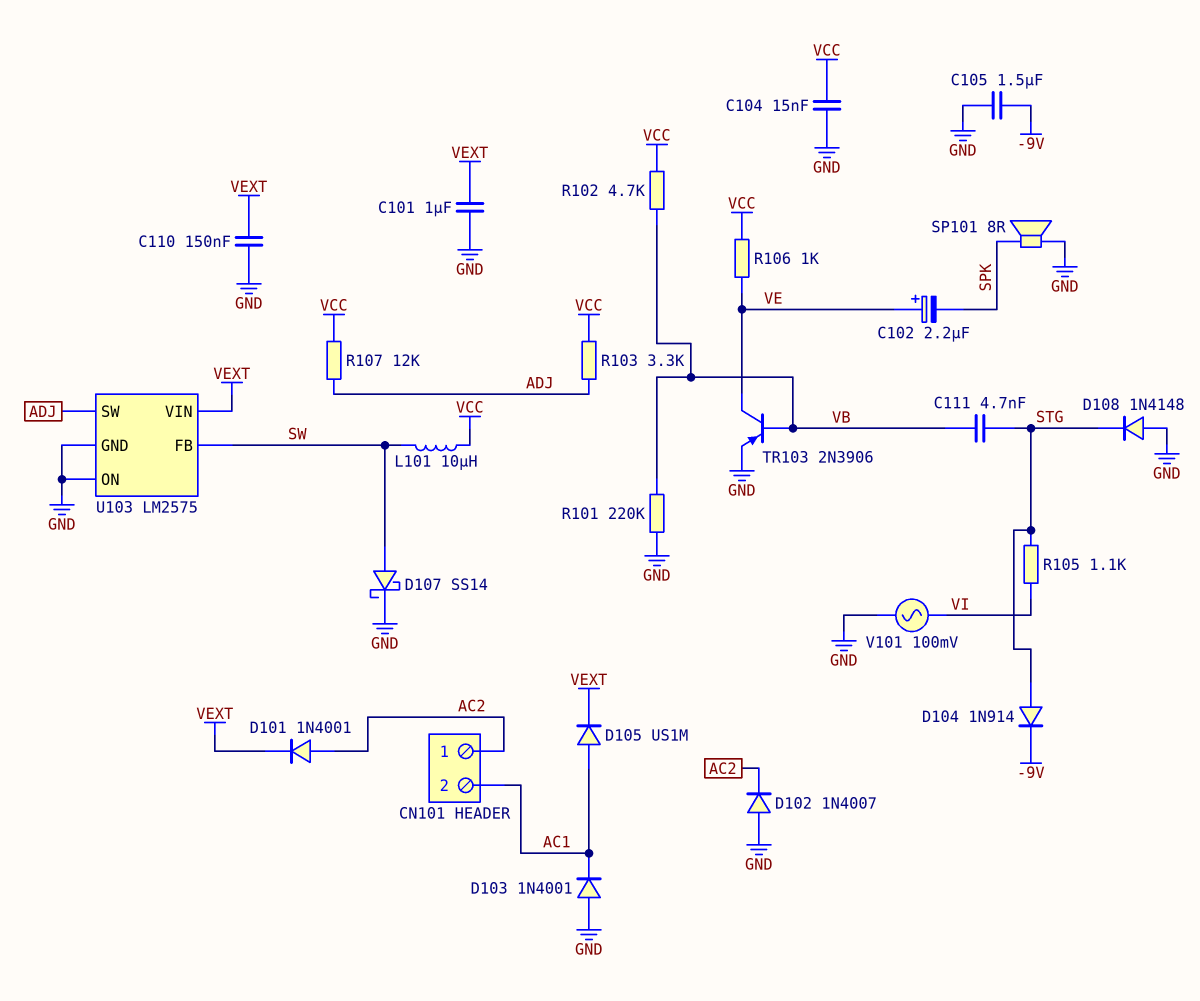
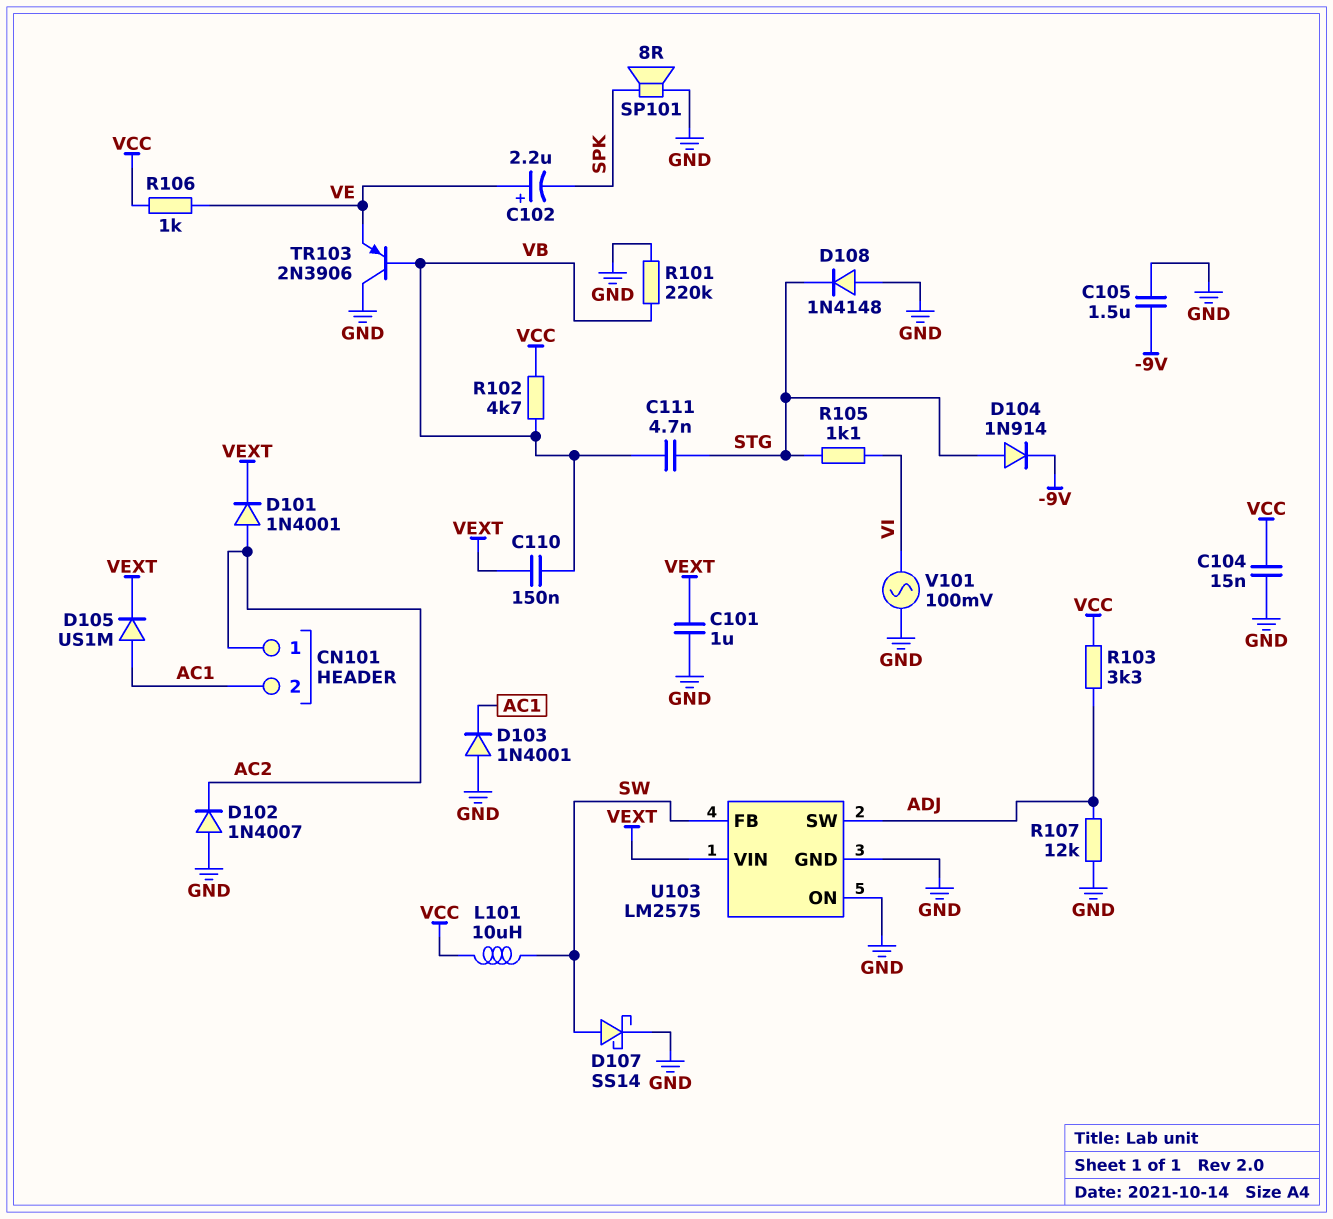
C110: 150nF (GND, VEXT) -> 150nF (VB, VEXT)
R107: 12k (ADJ, VCC) -> 12k (ADJ, GND)
TR103: PNP 2N3906 (B VB, C VE, E GND) -> PNP 2N3906 (B VB, C GND, E VE)

